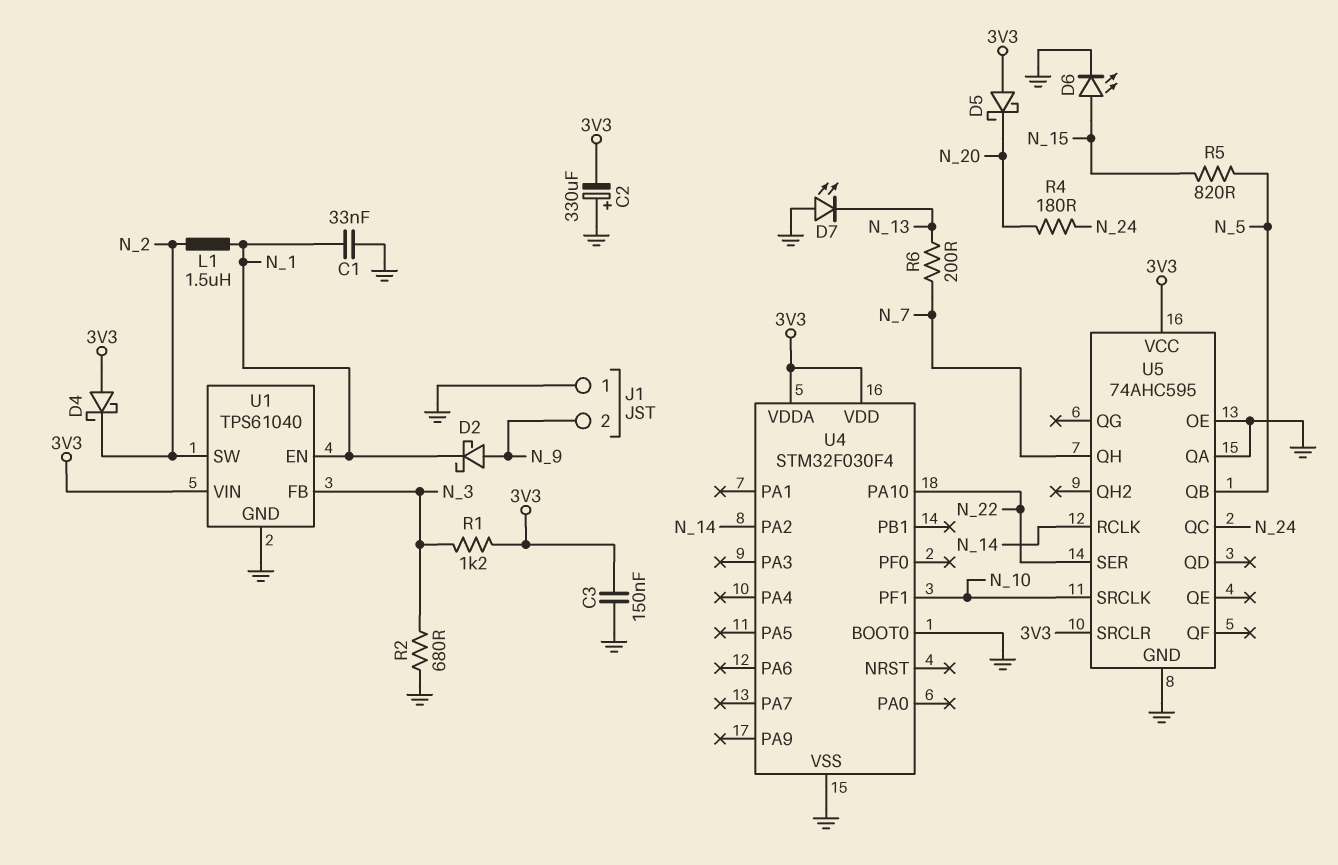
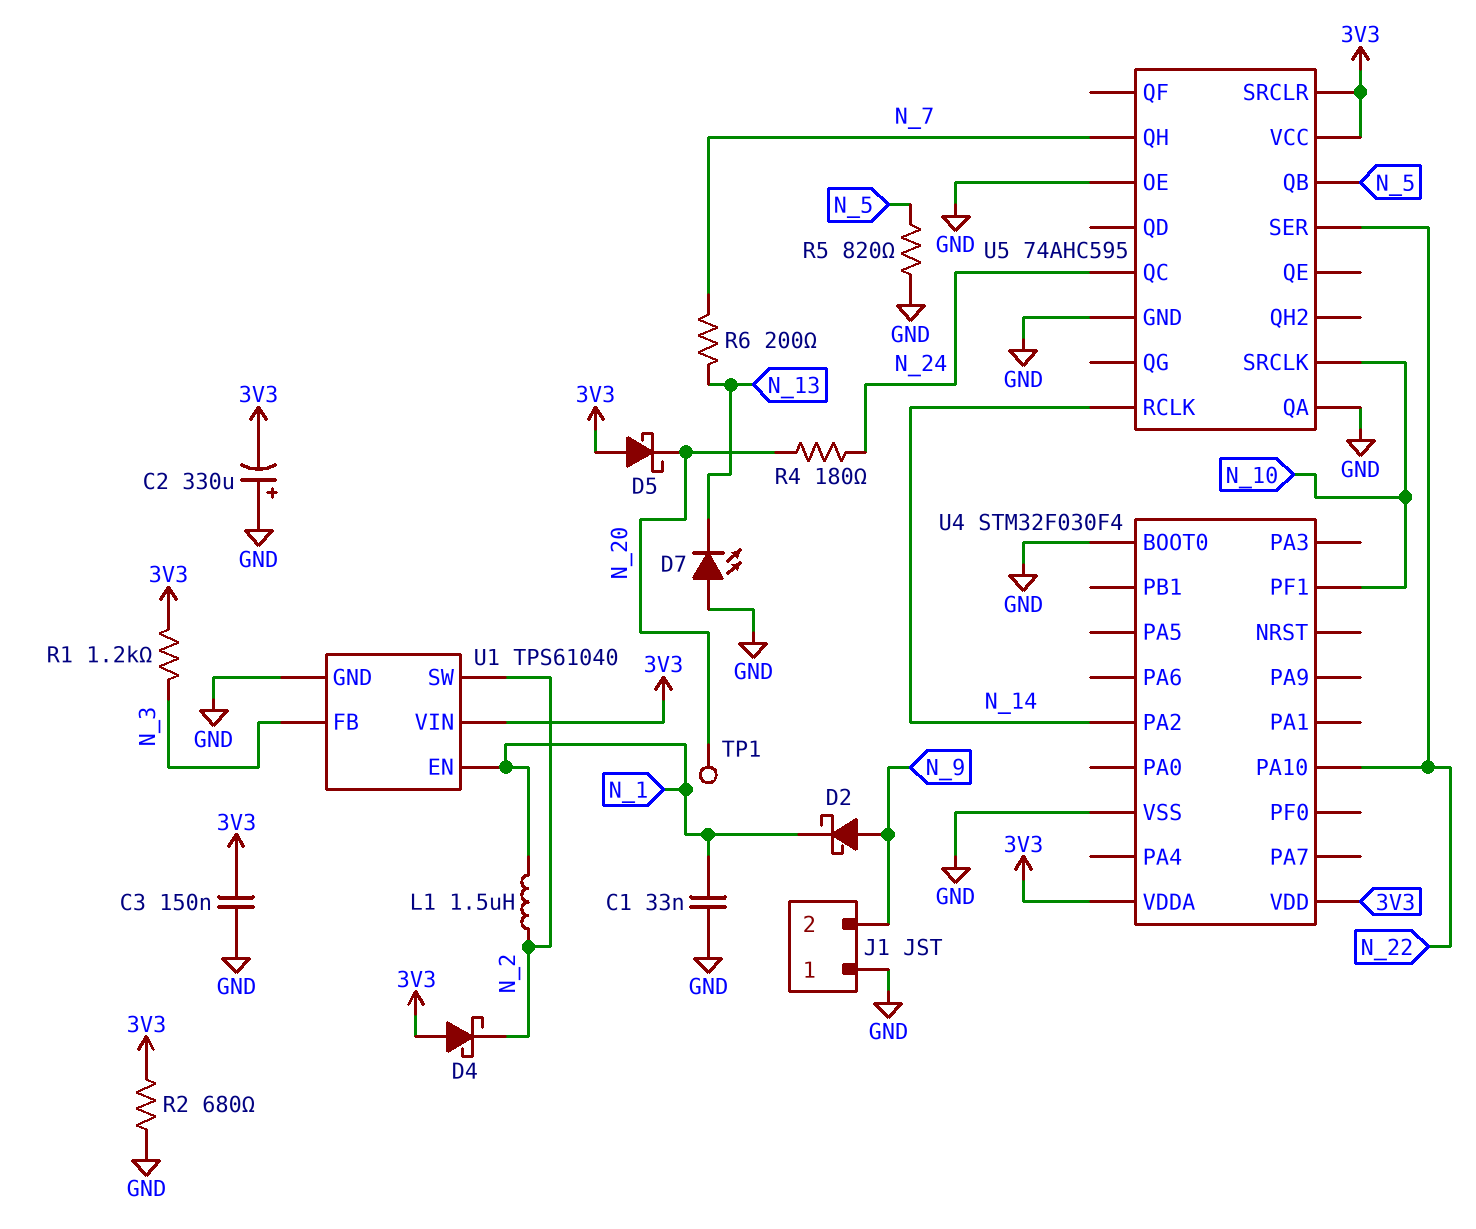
D6: LED (A N_15, K GND) -> none
R2: 680 (GND, N_3) -> 680 (3V3, GND)
R5: 820 (N_5, N_15) -> 820 (GND, N_5)
TP1: none -> test point (N_20)

